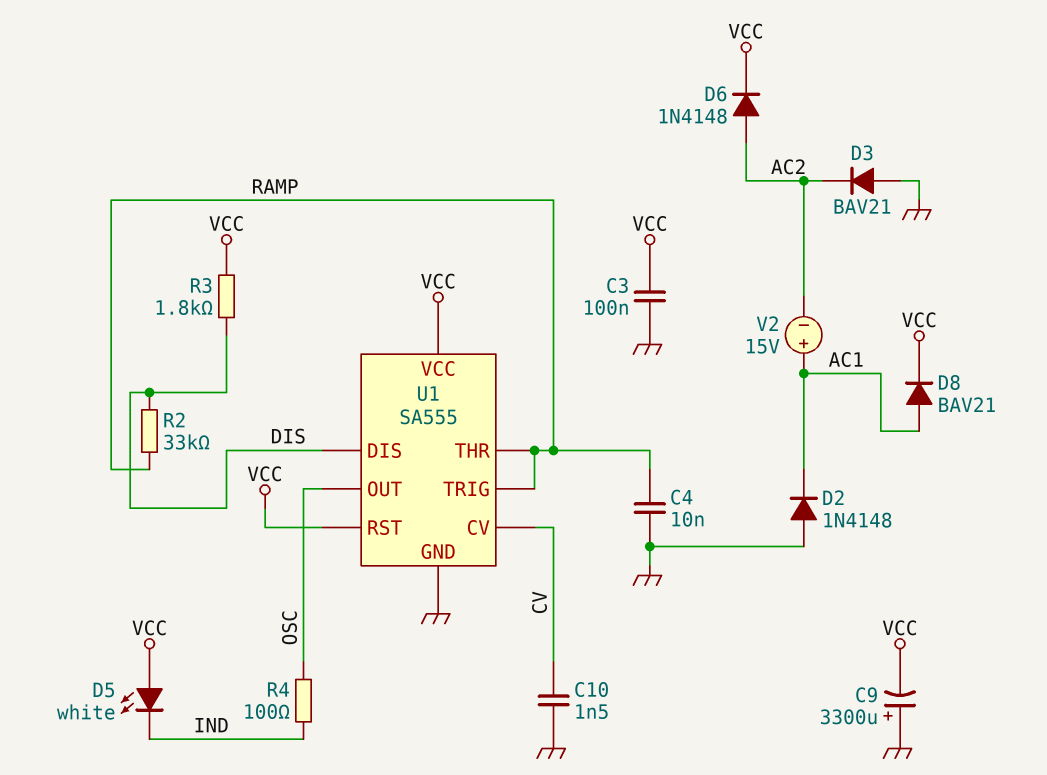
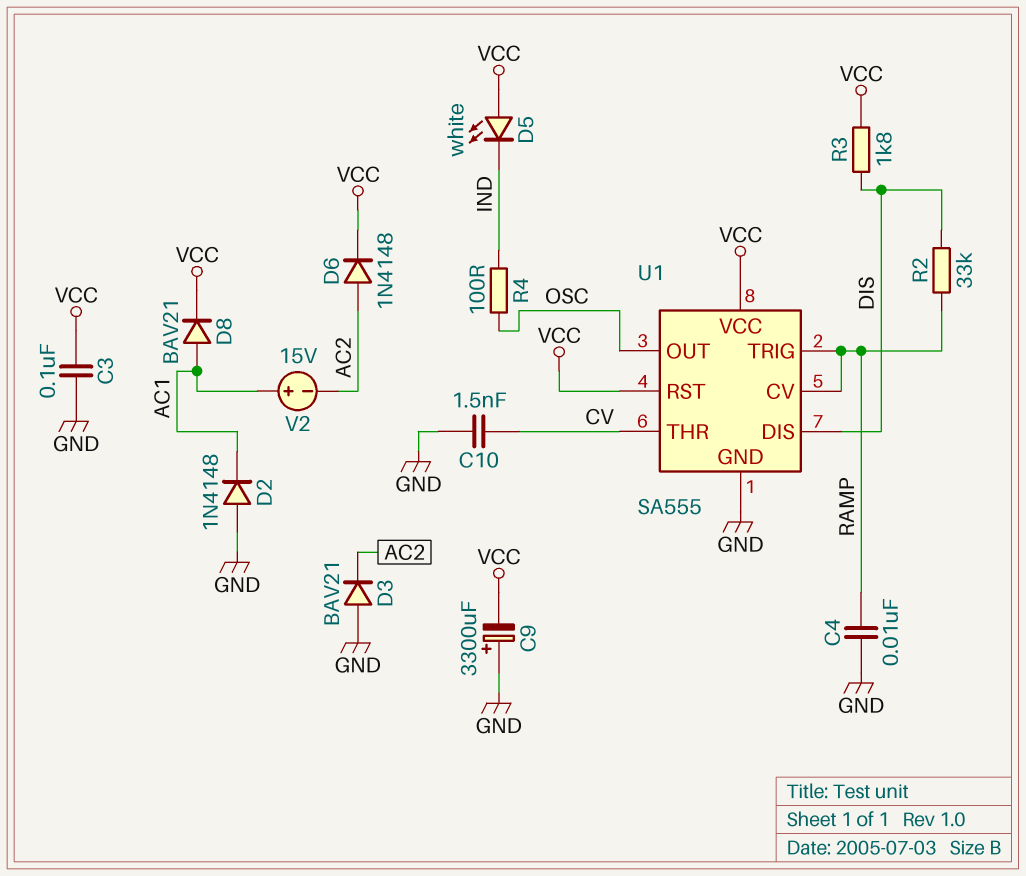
U1 pin CV: CV -> RAMP
U1 pin THR: RAMP -> CV

